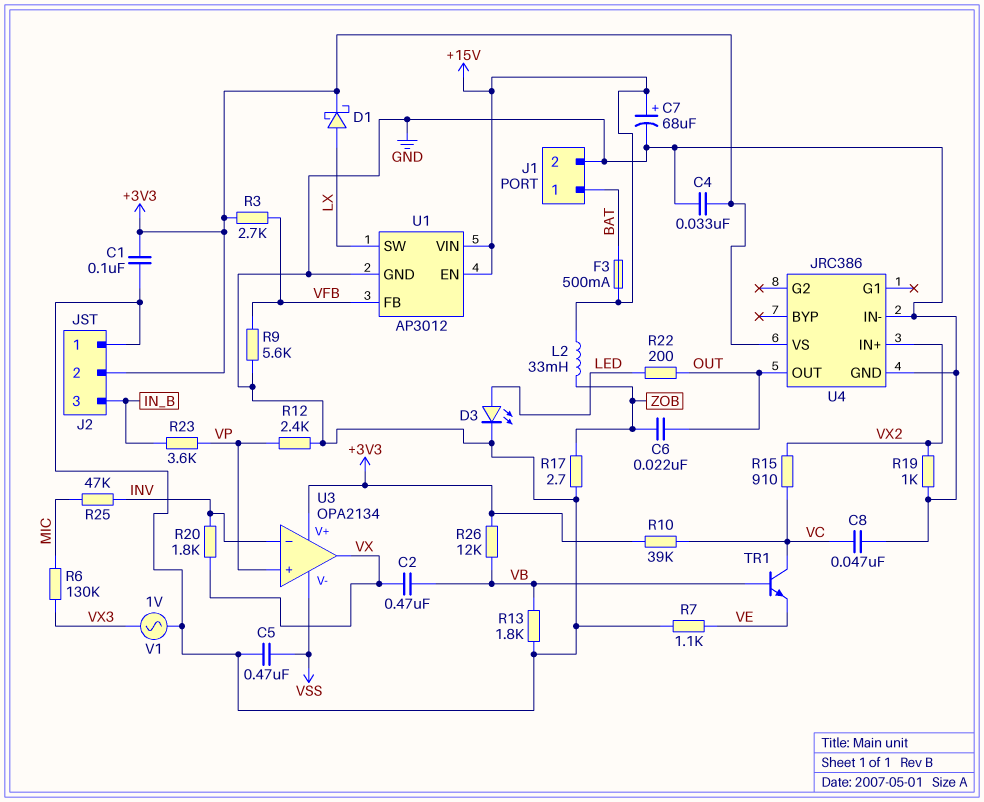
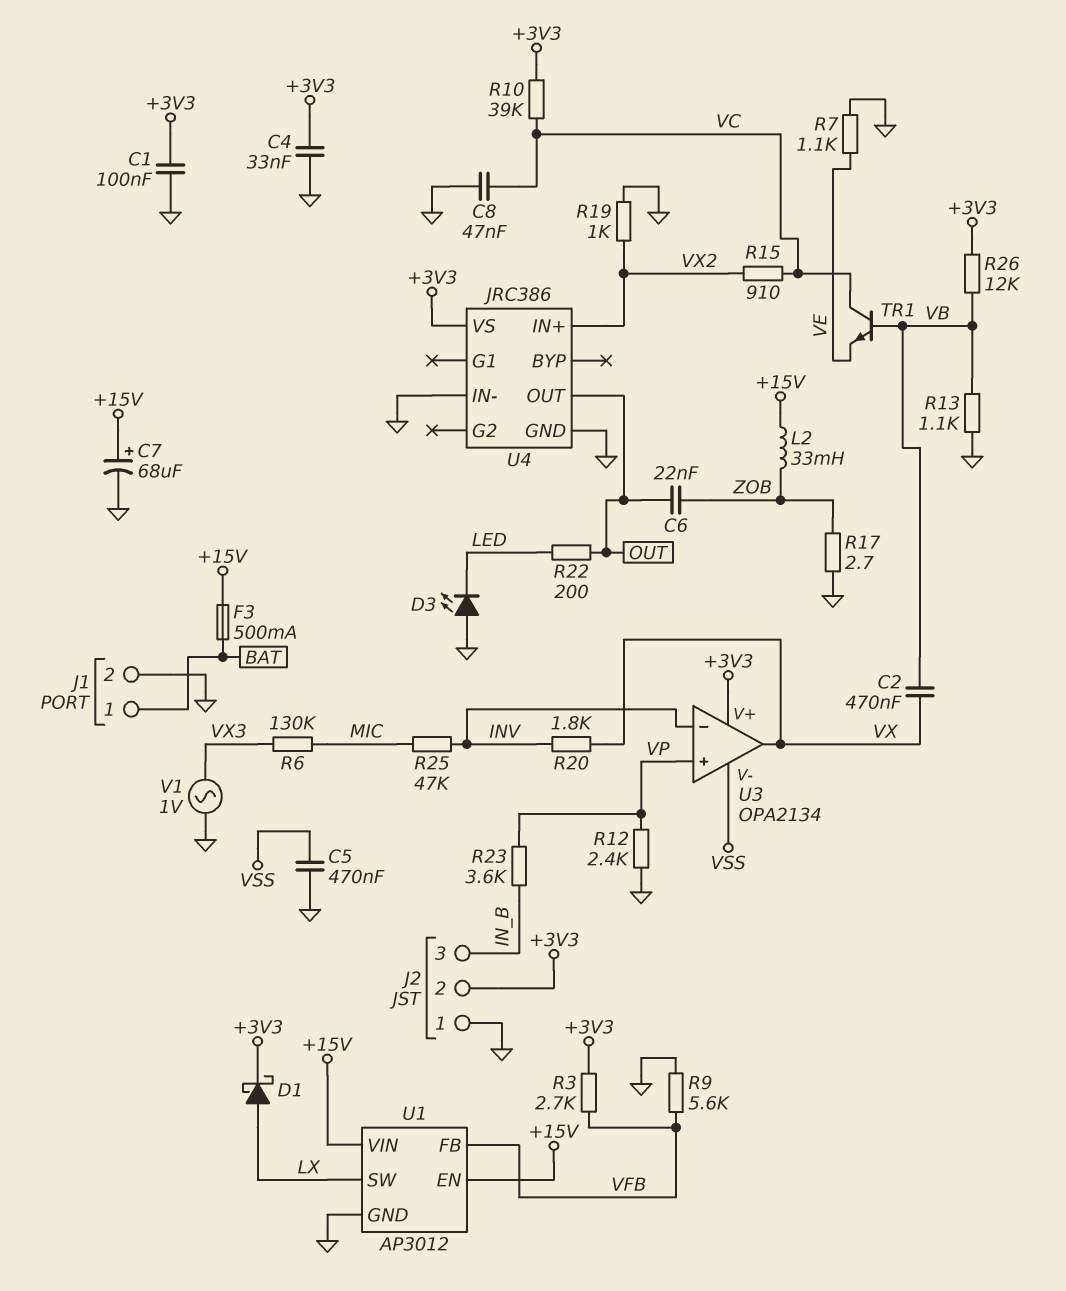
D3: LED (A LED, K GND) -> LED (A GND, K LED)
R13: 1.8k (GND, VB) -> 1.1k (GND, VB)

